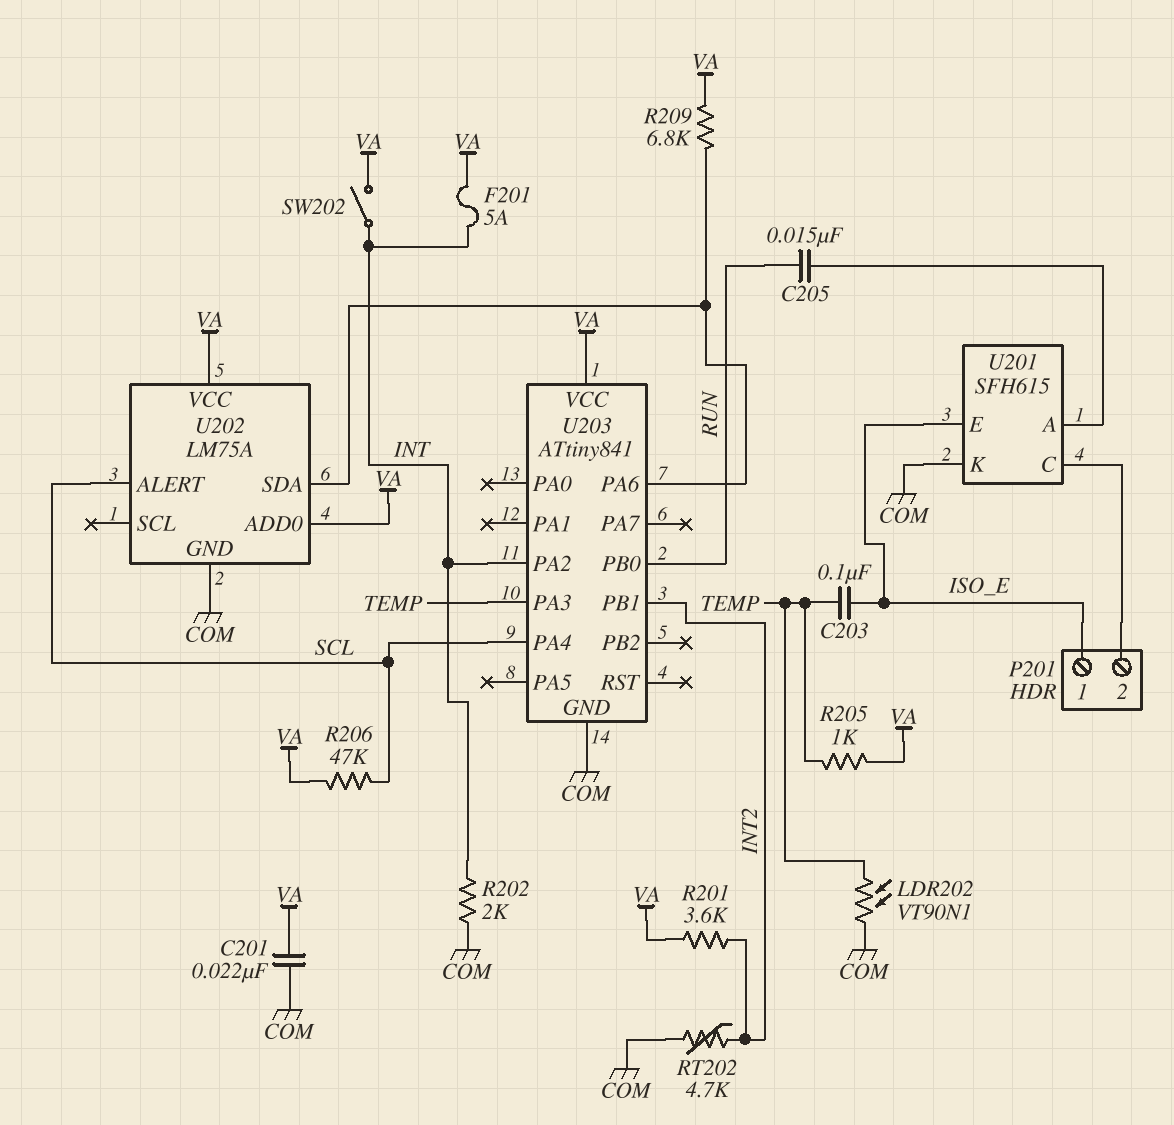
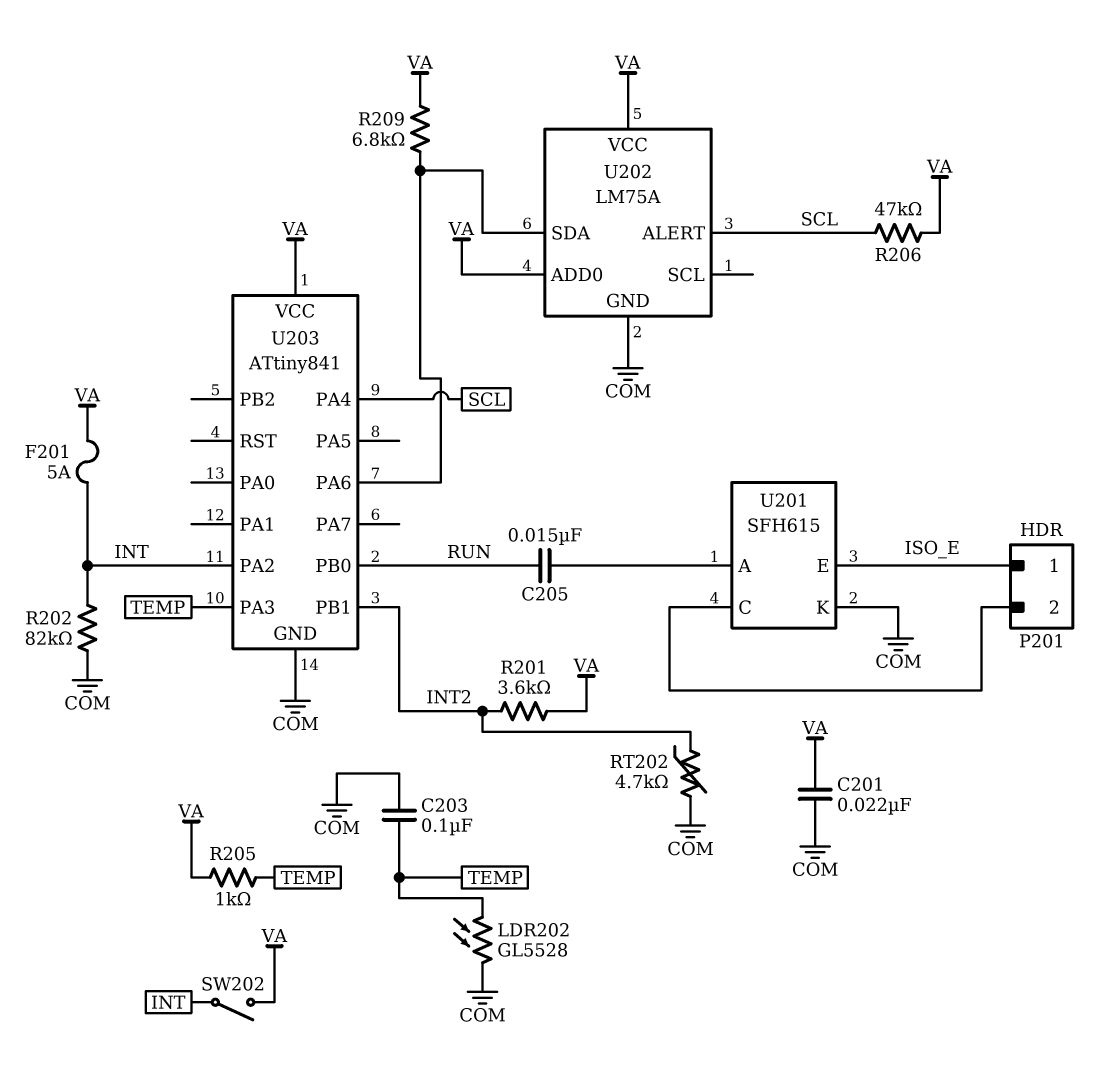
C203: 100nF (ISO_E, TEMP) -> 100nF (COM, TEMP)
LDR202: VT90N1 (COM, TEMP) -> GL5528 (COM, TEMP)
R202: 2k (COM, INT) -> 82k (COM, INT)

